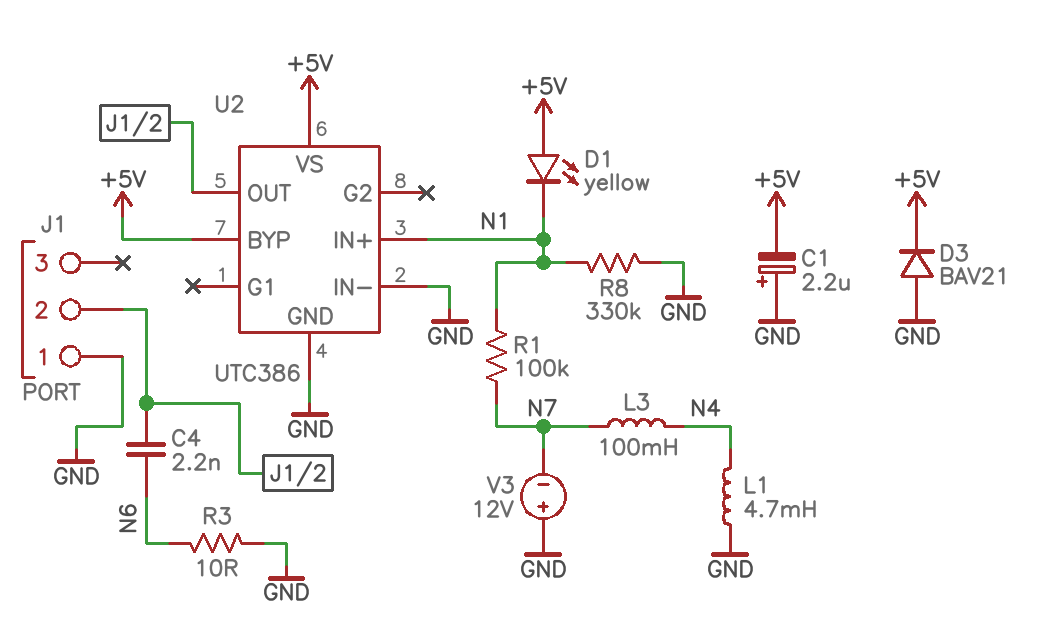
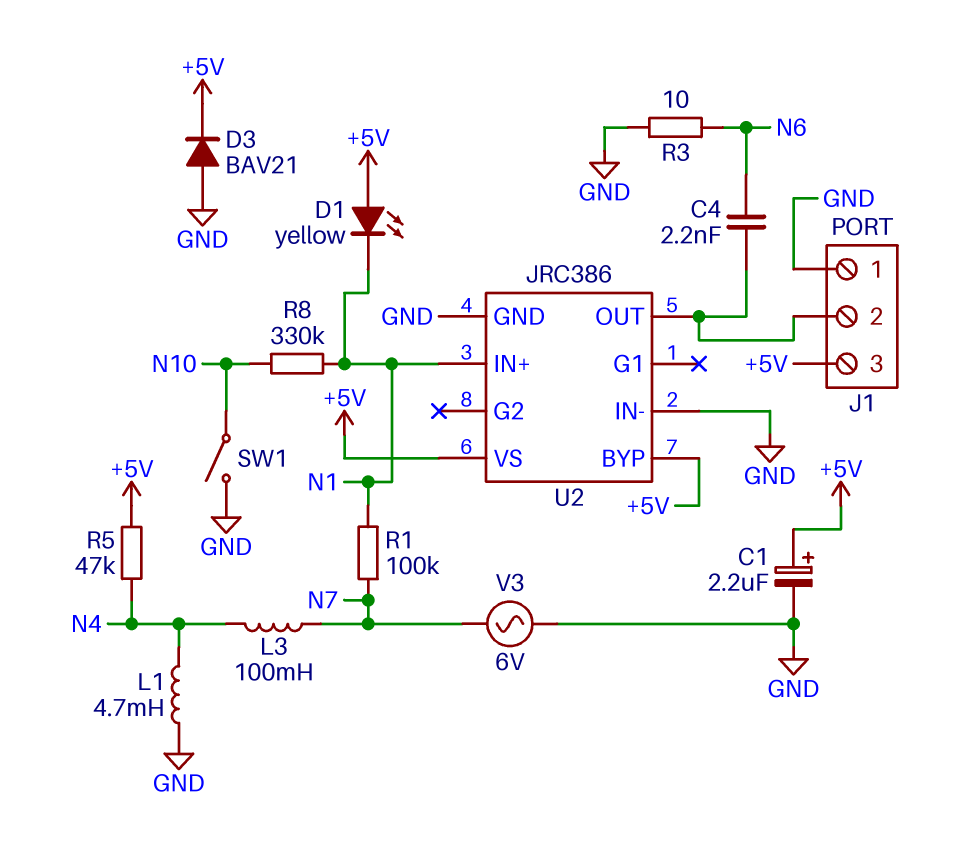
C1: 2.2uF (plus GND, minus +5V) -> 2.2uF (plus +5V, minus GND)
J1 pin 3: none -> +5V
R5: none -> 47k (+5V, N4)
R8: 330k (GND, N1) -> 330k (N1, N10)
SW1: none -> switch (GND, N10)
U2: UTC386 -> JRC386
V3: 12V (plus GND, minus N7) -> AC 6V (GND, N7)

